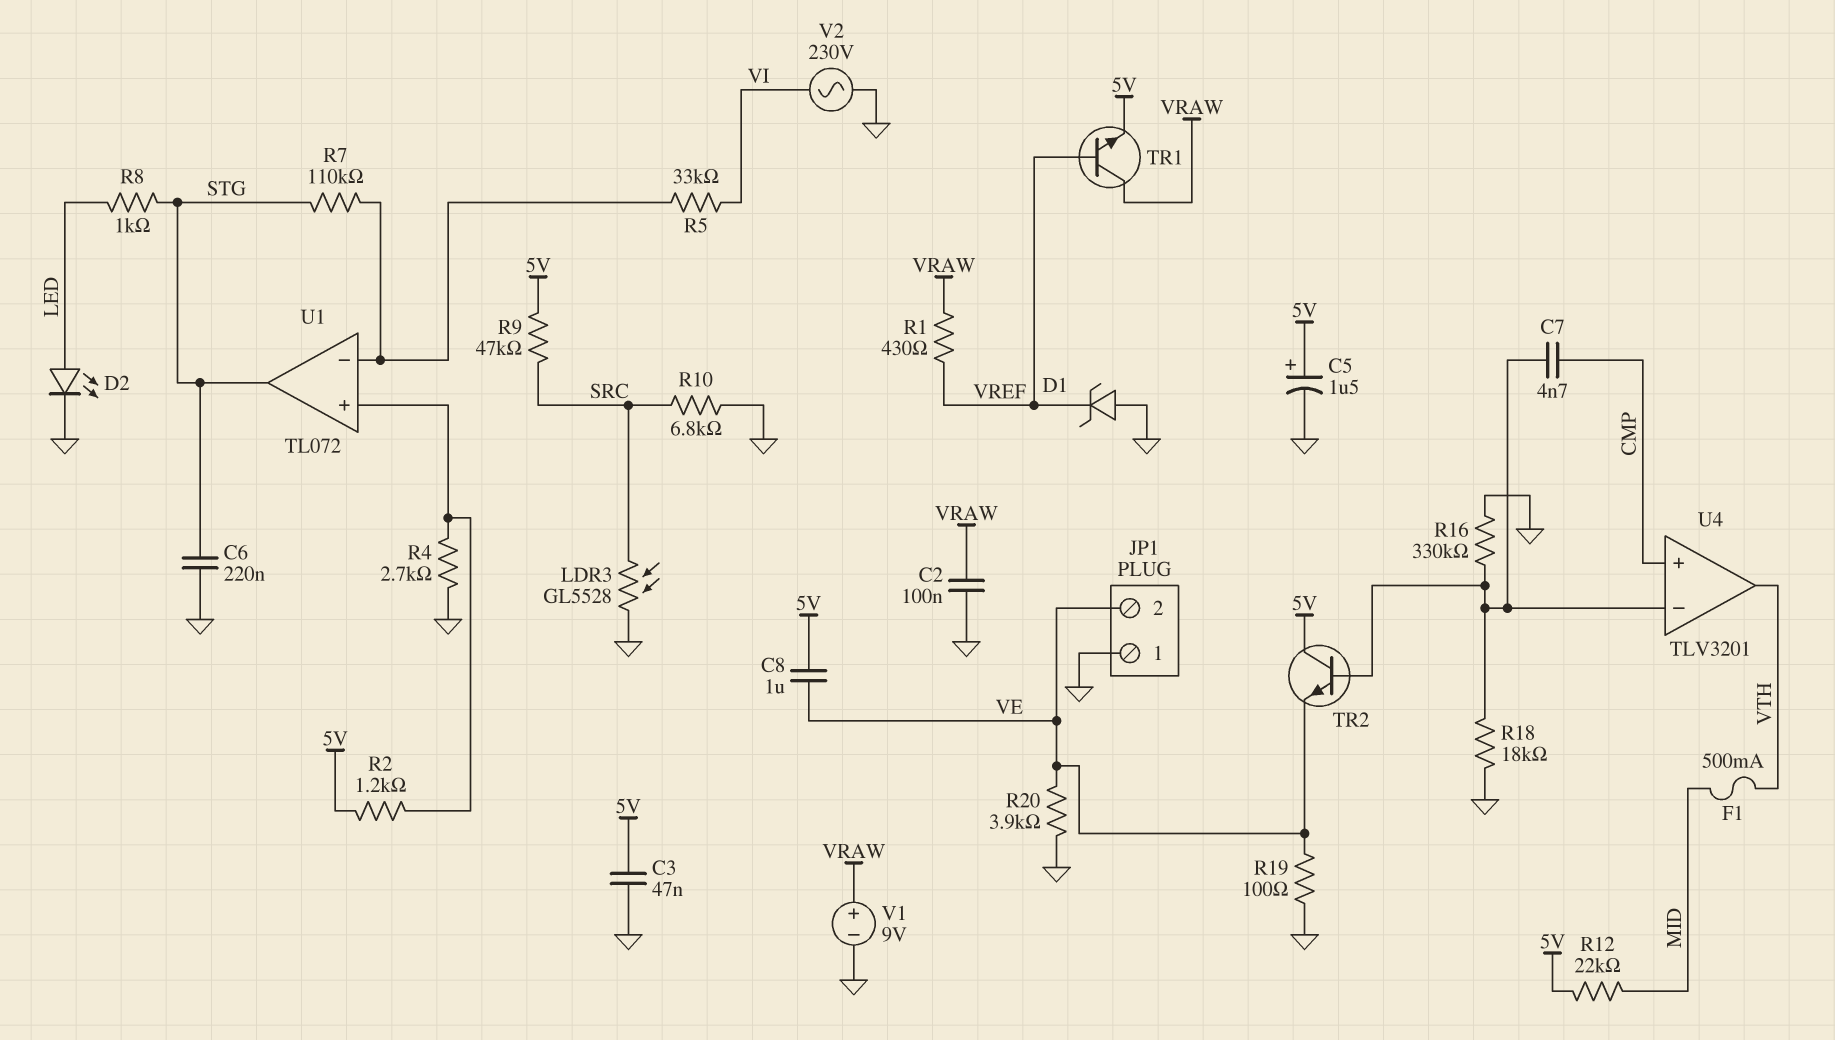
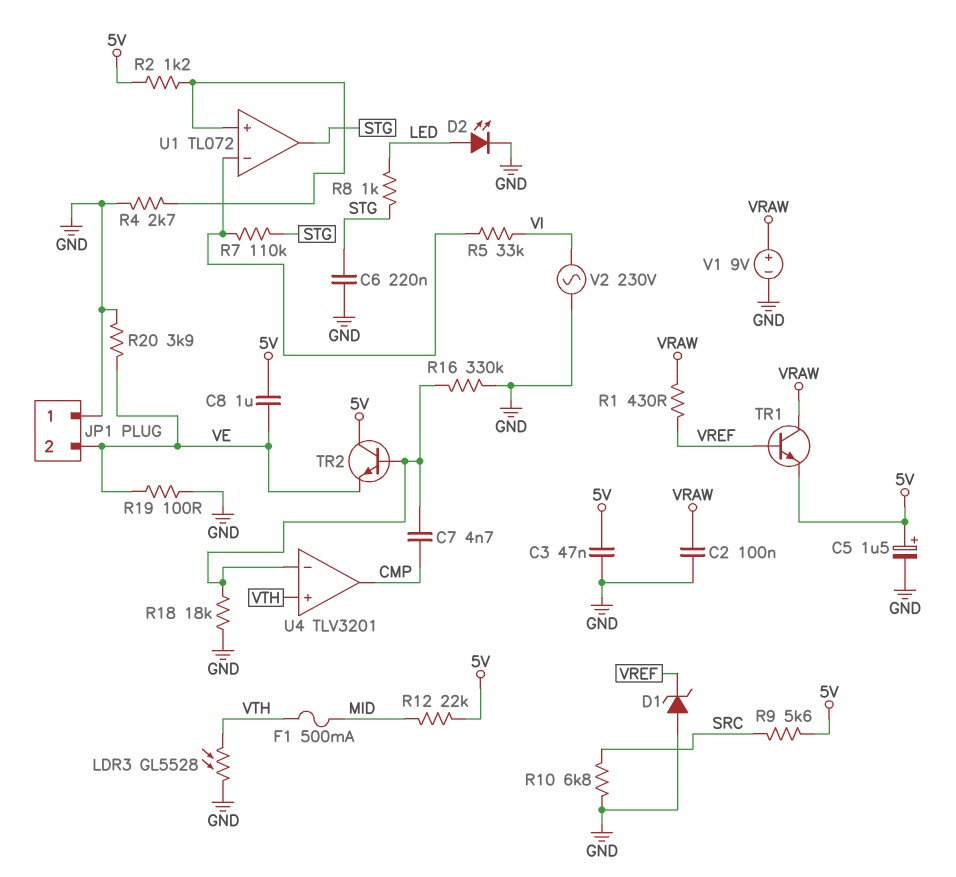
LDR3: GL5528 (GND, SRC) -> GL5528 (GND, VTH)
R9: 47k (5V, SRC) -> 5.6k (5V, SRC)
U4 pin in+: CMP -> VTH
U4 pin out: VTH -> CMP

